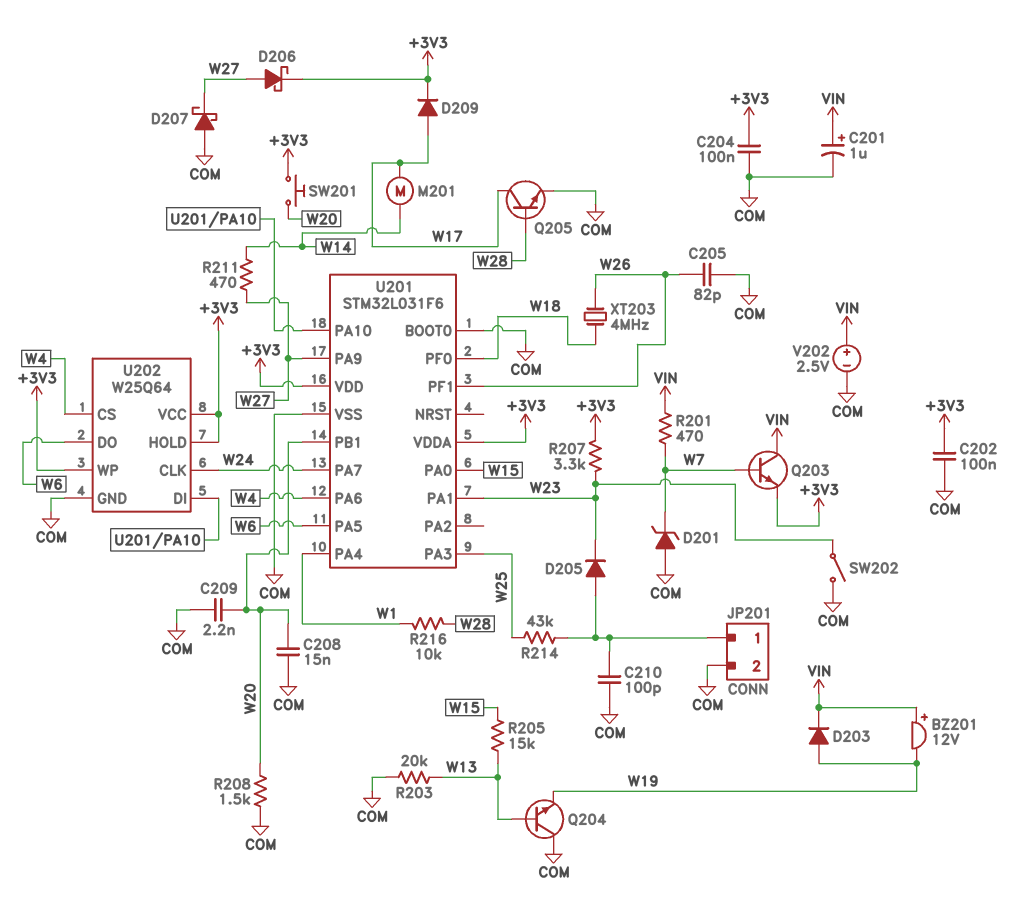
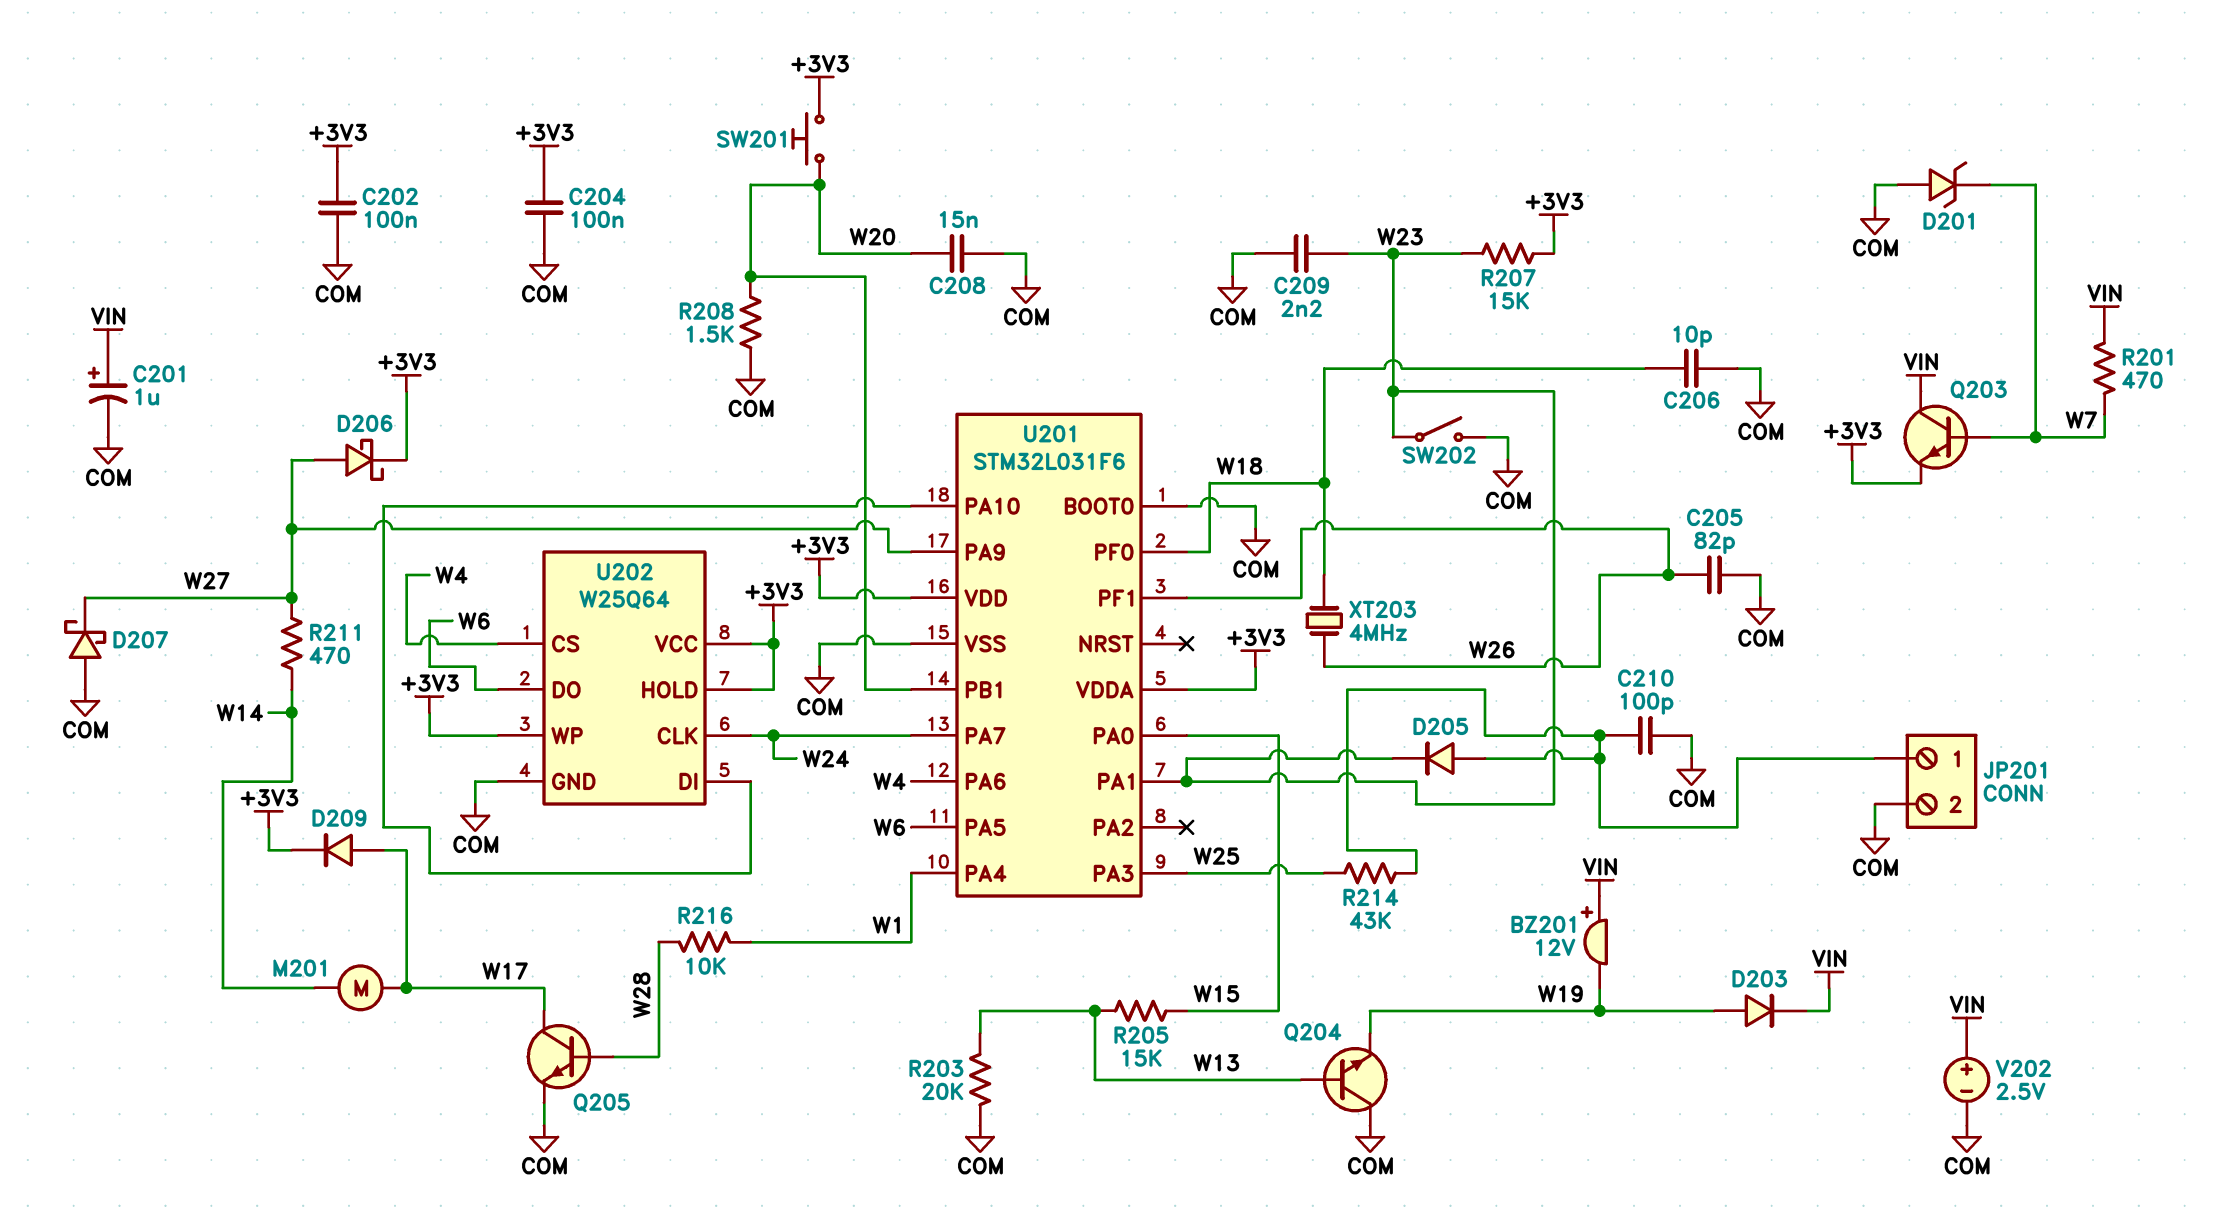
C206: none -> 10pF (COM, W18)
C209: 2.2nF (COM, W20) -> 2.2nF (COM, W23)
R207: 3.3k (+3V3, W23) -> 15k (+3V3, W23)

